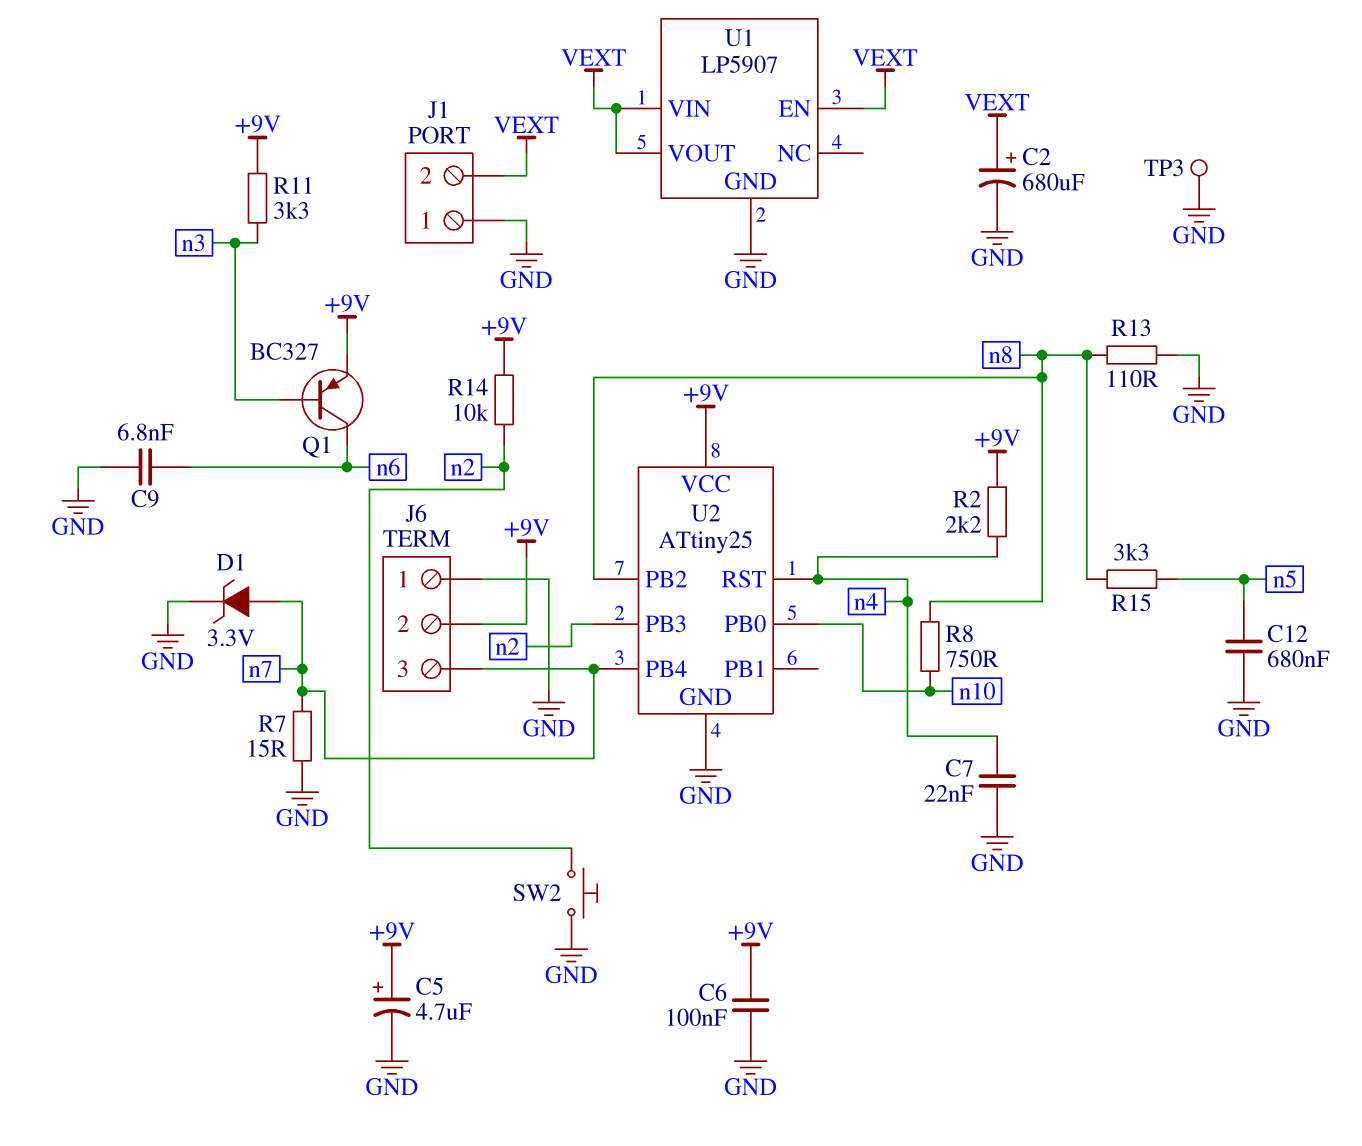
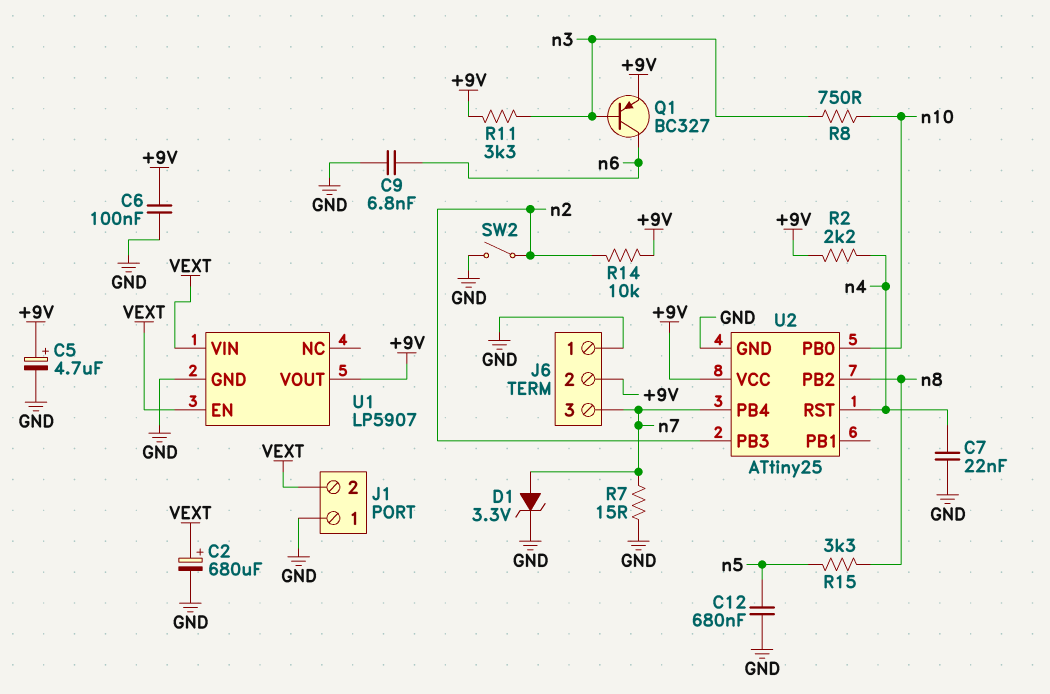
R8: 750 (n8, n10) -> 750 (n3, n10)
R13: 110 (GND, n8) -> none
SW2: button (GND, n2) -> switch (GND, n2)
TP3: test point (GND) -> none
U1 pin VOUT: VEXT -> +9V

